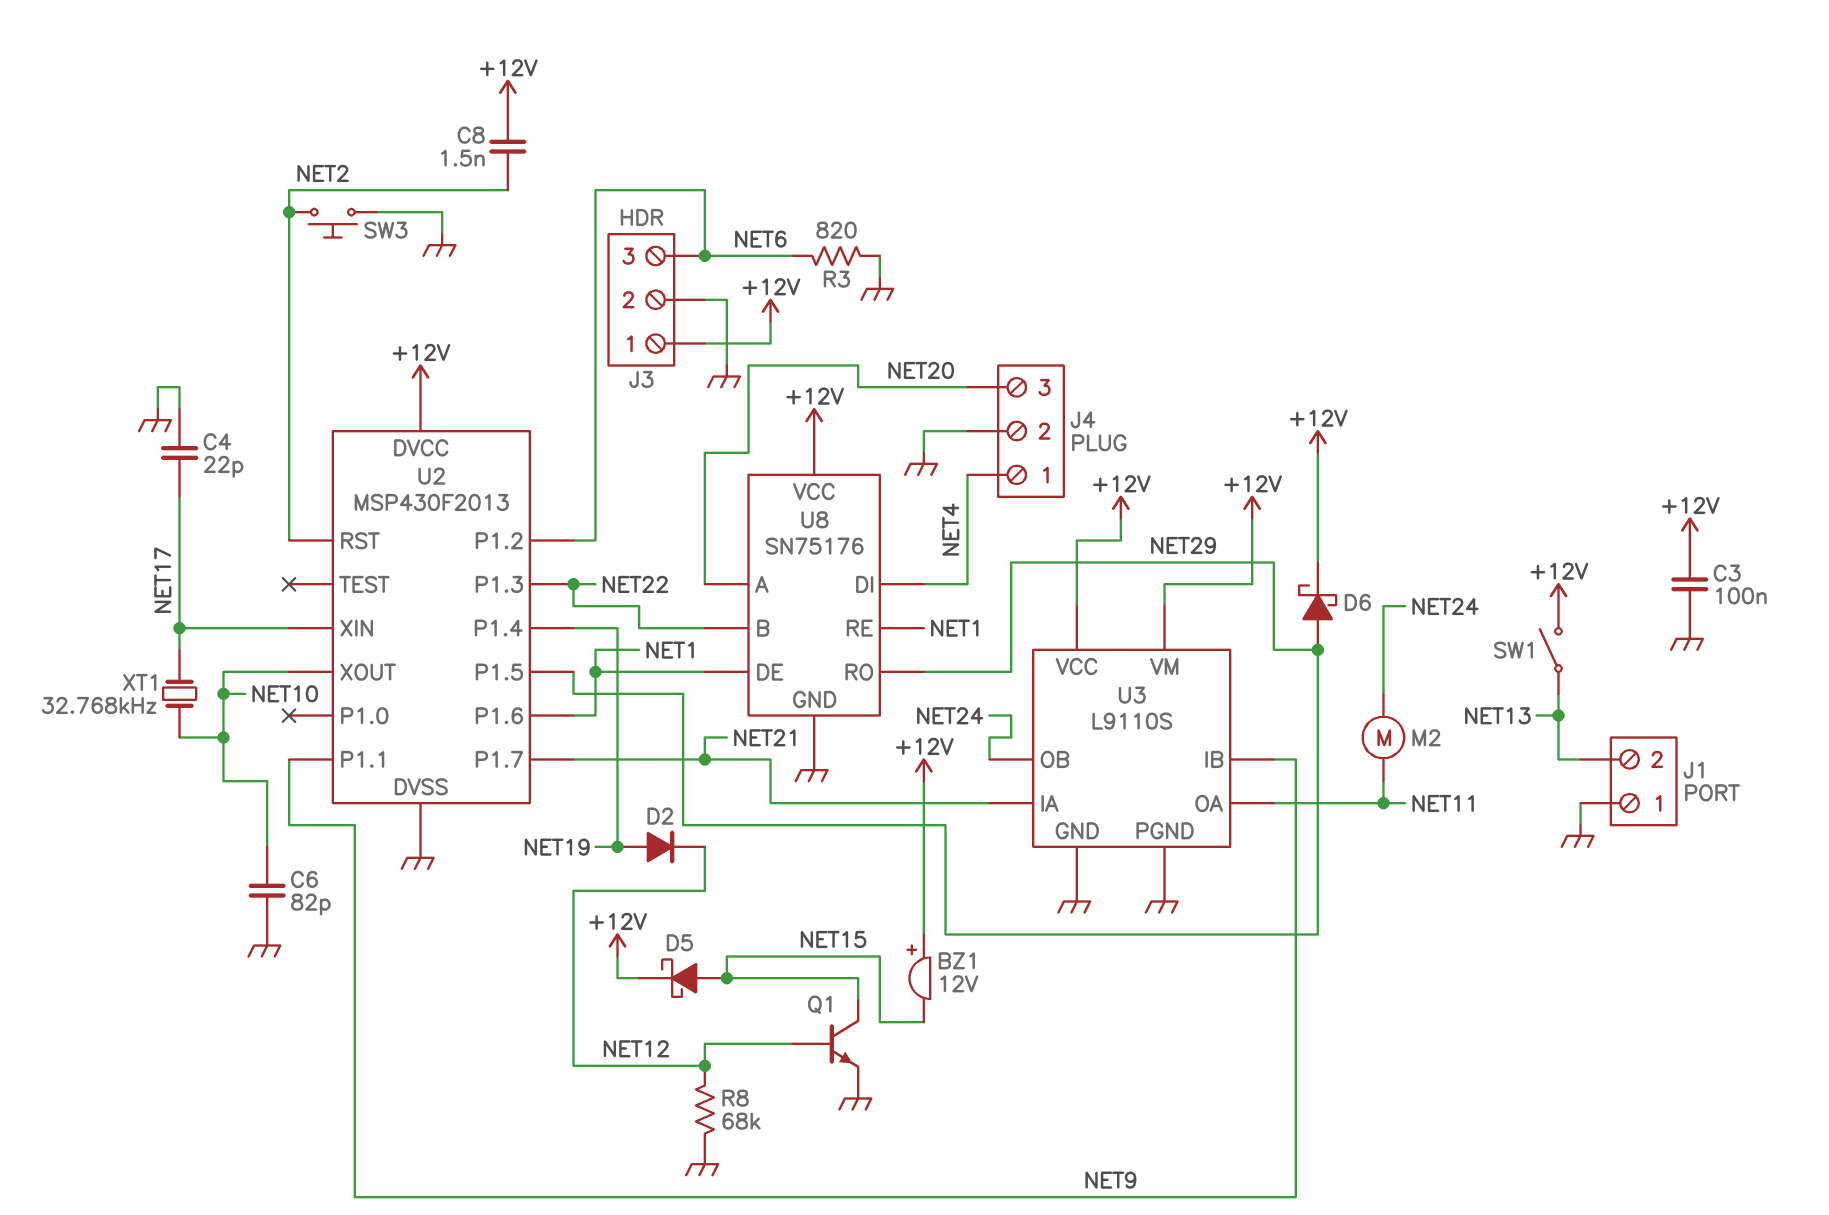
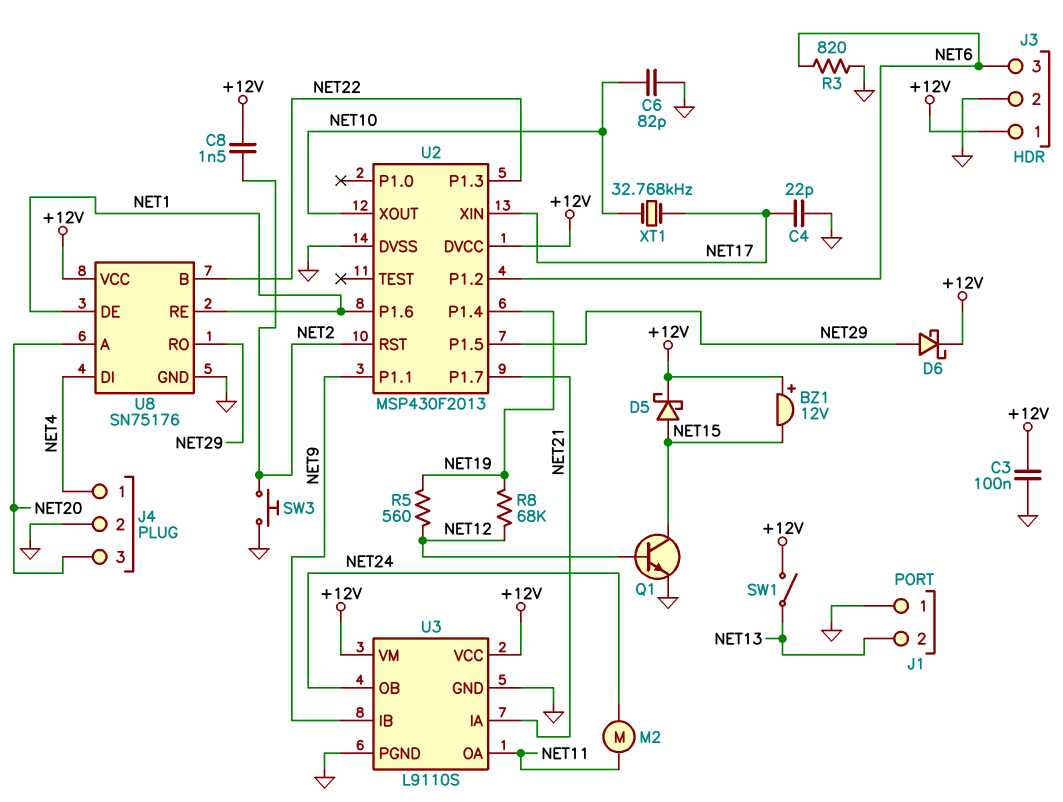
D2: diode (A NET19, K NET12) -> none
R5: none -> 560 (NET12, NET19)
R8: 68k (GND, NET12) -> 68k (NET12, NET19)

